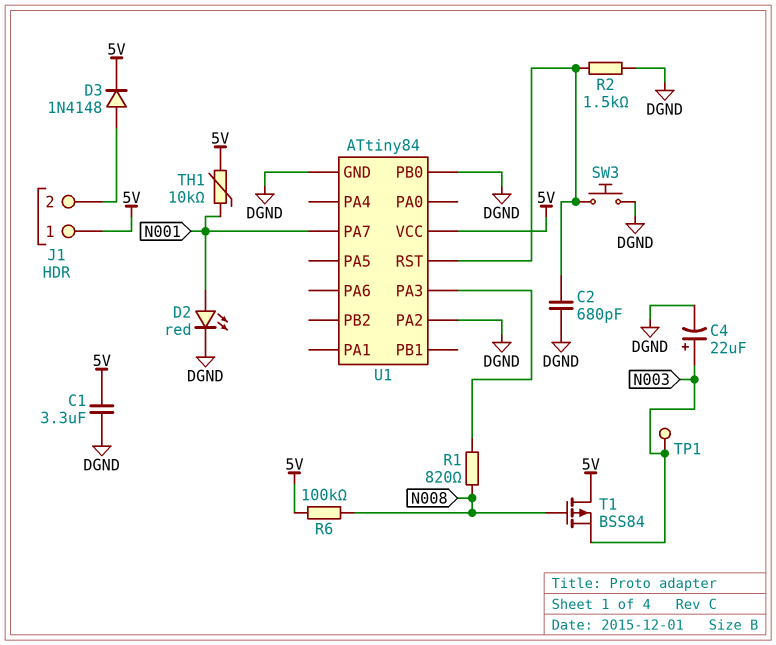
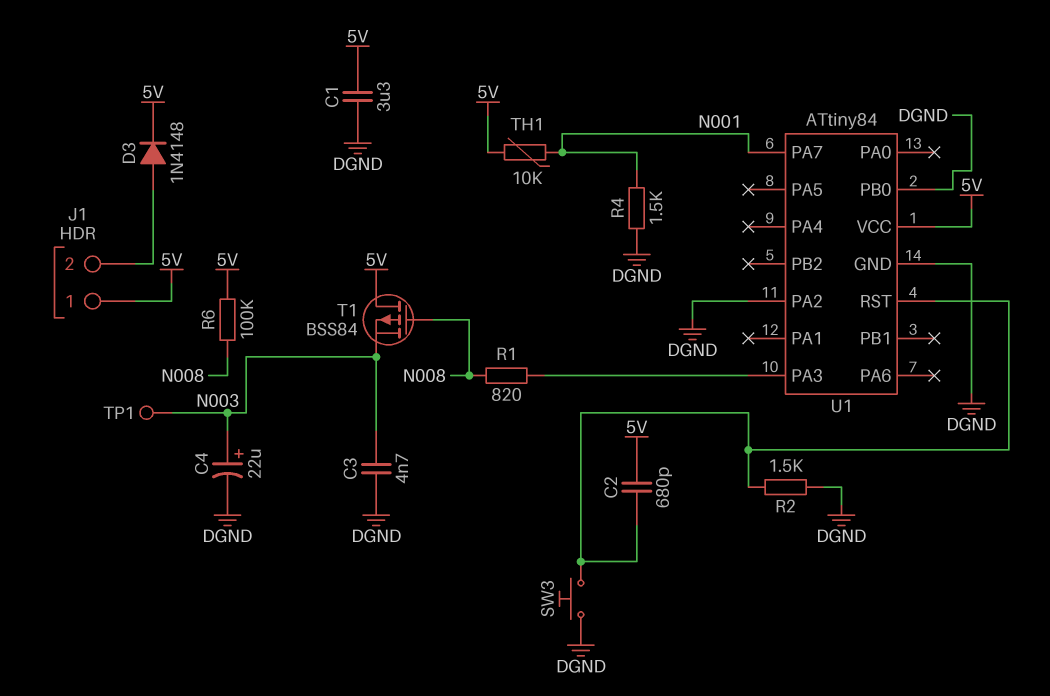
C2: 680pF (DGND, U1/RST) -> 680pF (5V, U1/RST)
C3: none -> 4.7nF (DGND, N003)
D2: LED red (A N001, K DGND) -> none
R4: none -> 1.5k (DGND, N001)

